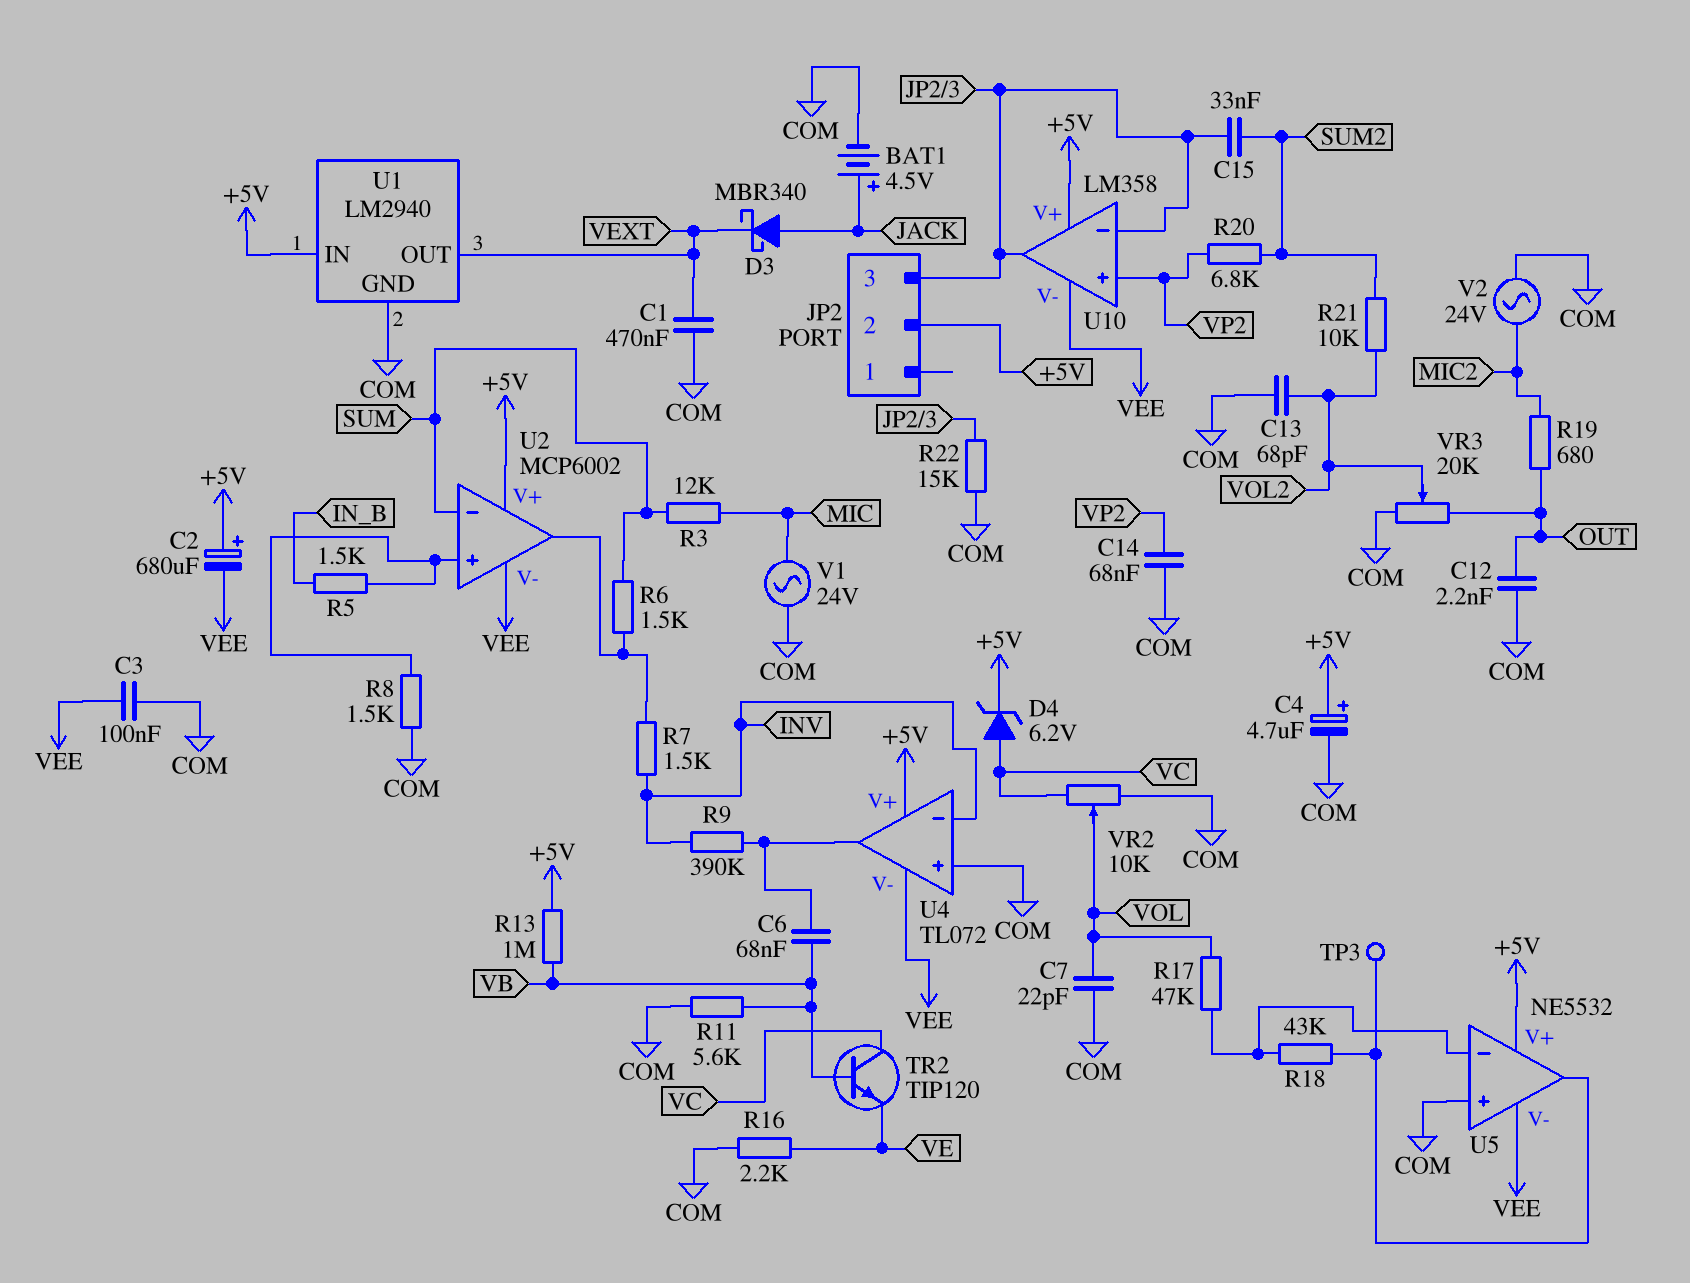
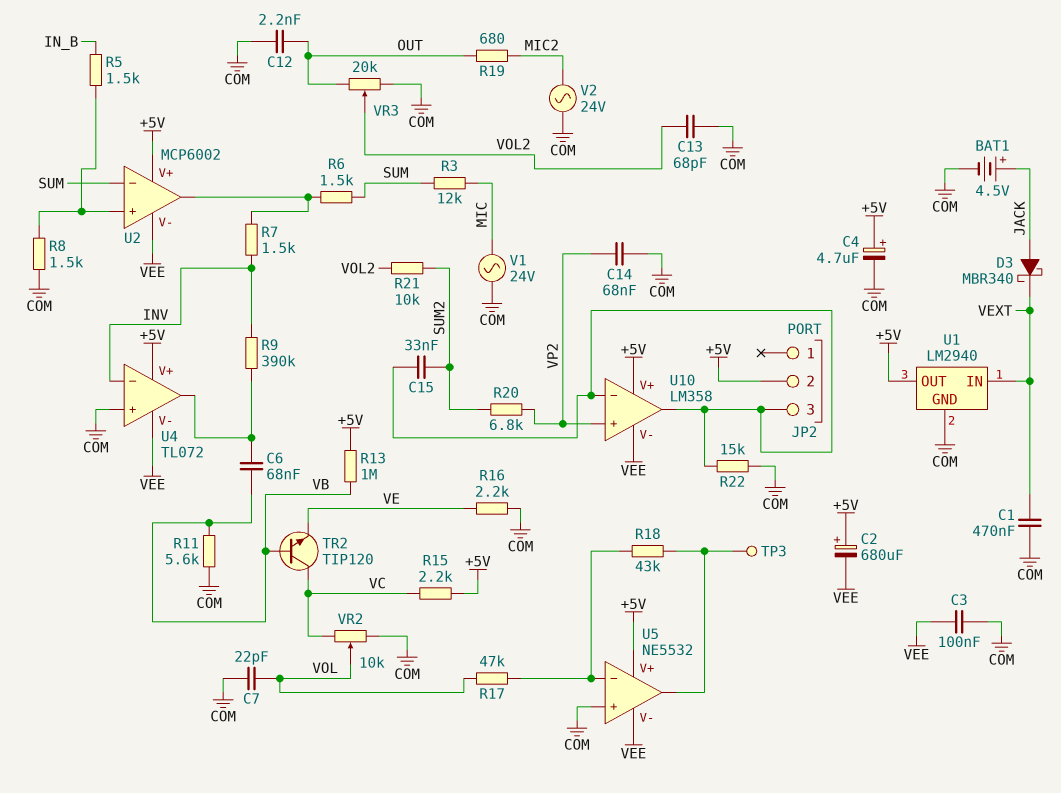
D4: zener 6.2V (A VC, K +5V) -> none
R15: none -> 2.2k (+5V, VC)
U1 pin IN: +5V -> VEXT
U1 pin OUT: VEXT -> +5V

